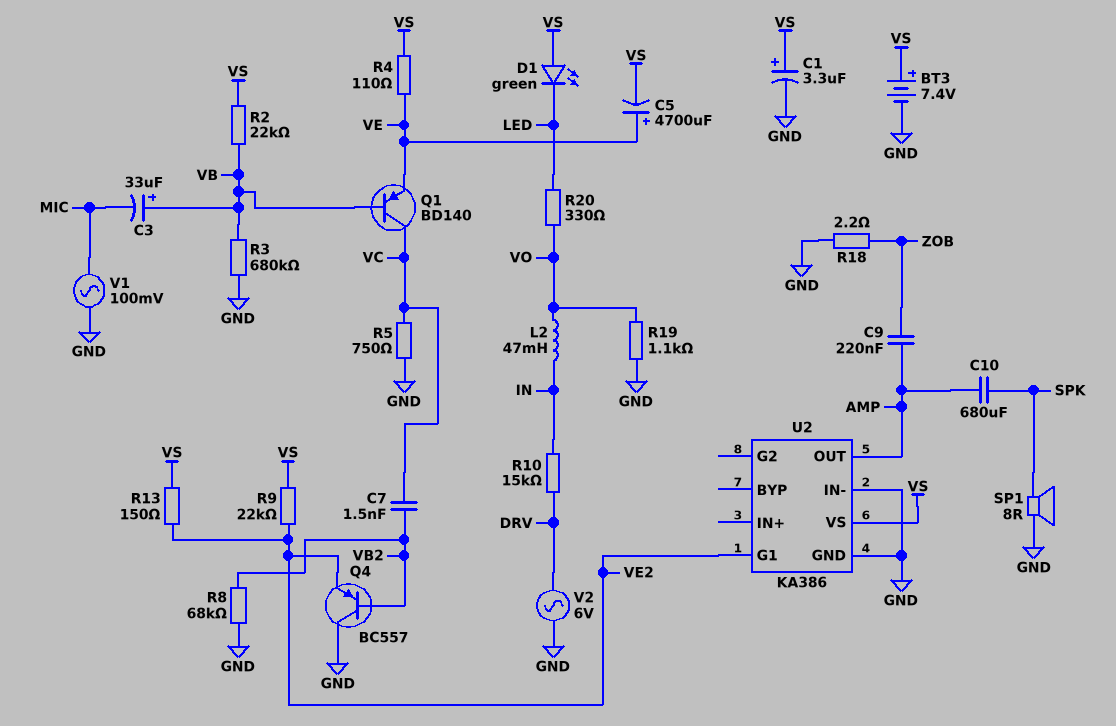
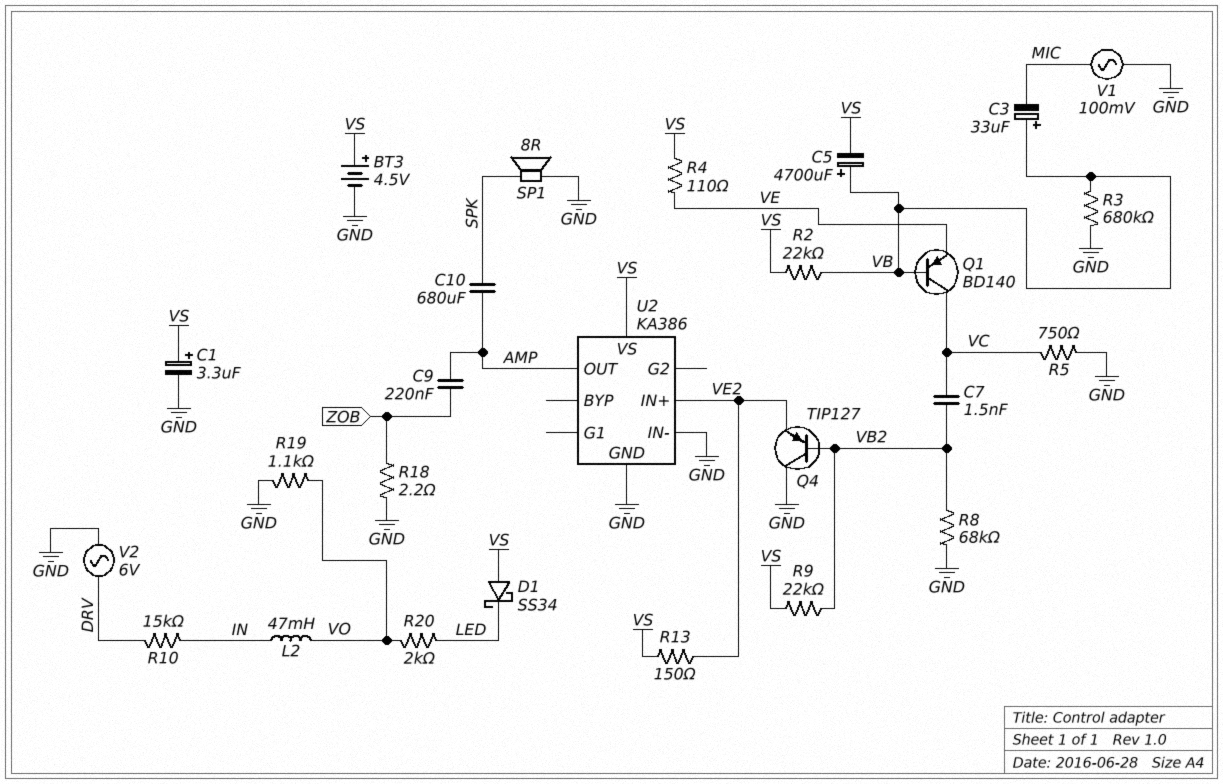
BT3: 7.4V (plus VS, minus GND) -> 4.5V (plus VS, minus GND)
C5: 4700uF (plus VE, minus VS) -> 4700uF (plus VB, minus VS)
D1: LED green (A VS, K LED) -> schottky SS34 (A VS, K LED)
Q4: PNP BC557 (B VB2, C GND, E VE2) -> PNP TIP127 (B VB2, C GND, E VE2)
R9: 22k (VE2, VS) -> 22k (VB2, VS)
R20: 330 (LED, VO) -> 2k (LED, VO)
U2 pin G1: VE2 -> none
U2 pin IN+: none -> VE2

